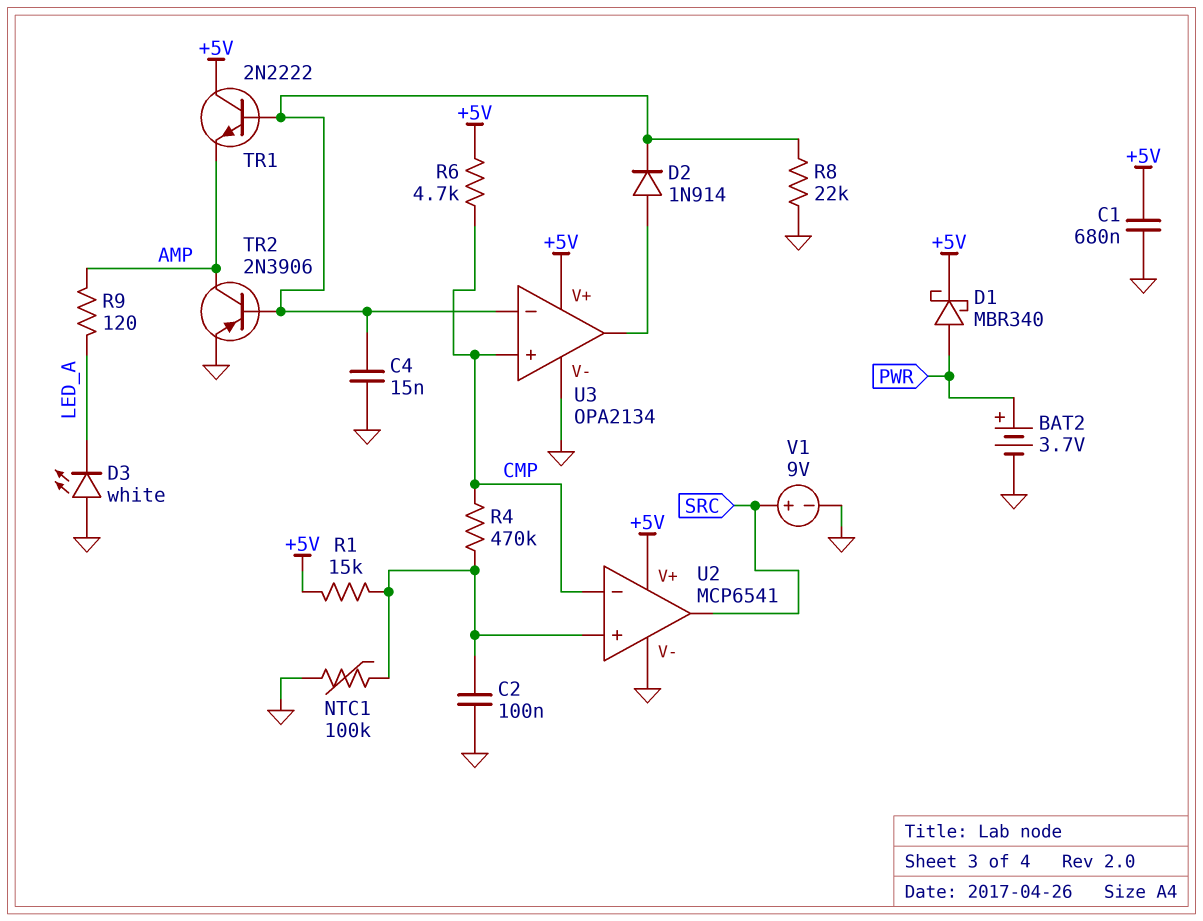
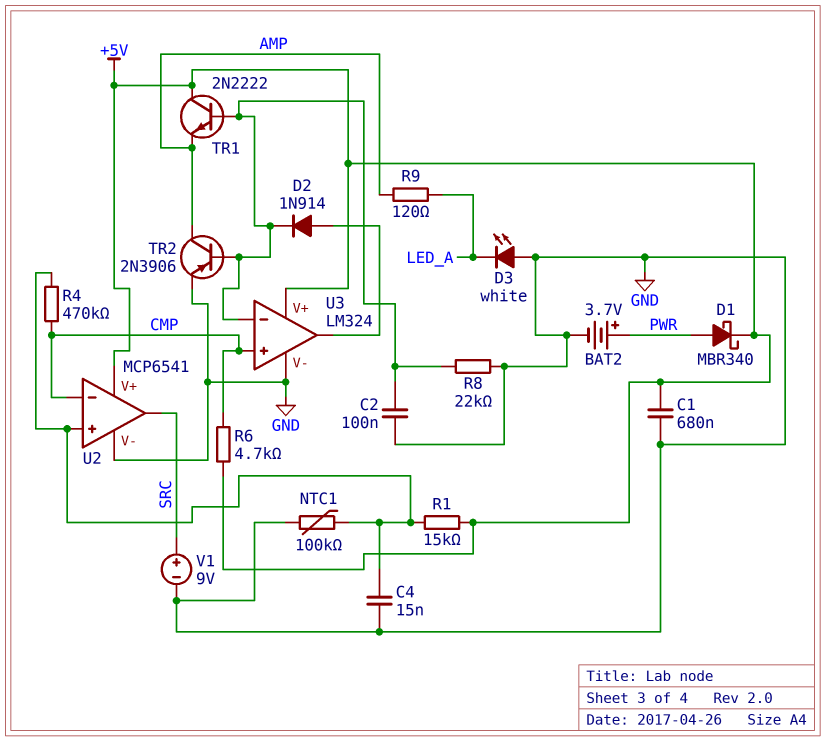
C2: 100nF (GND, U2/in+) -> 100nF (GND, U3/in-)
C4: 15nF (GND, U3/in-) -> 15nF (GND, U2/in+)
U3: OPA2134 -> LM324

